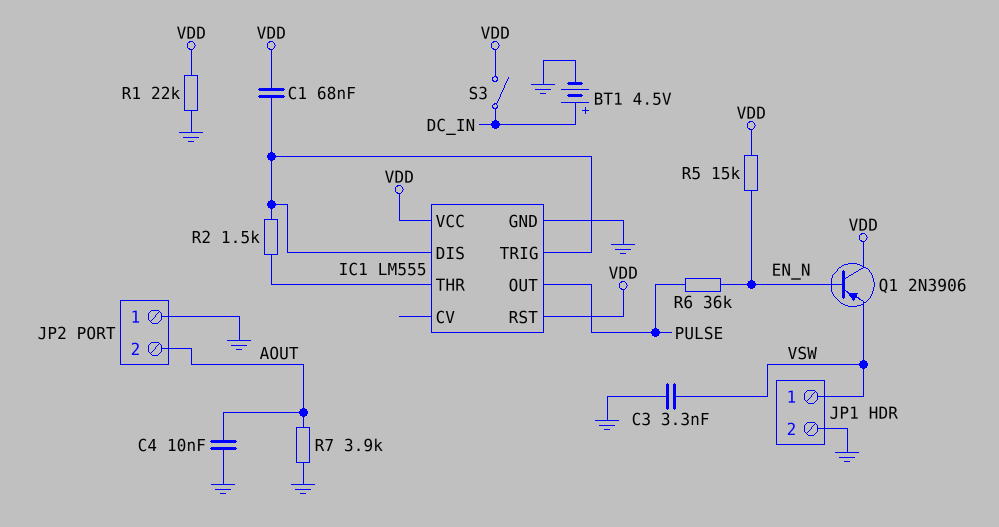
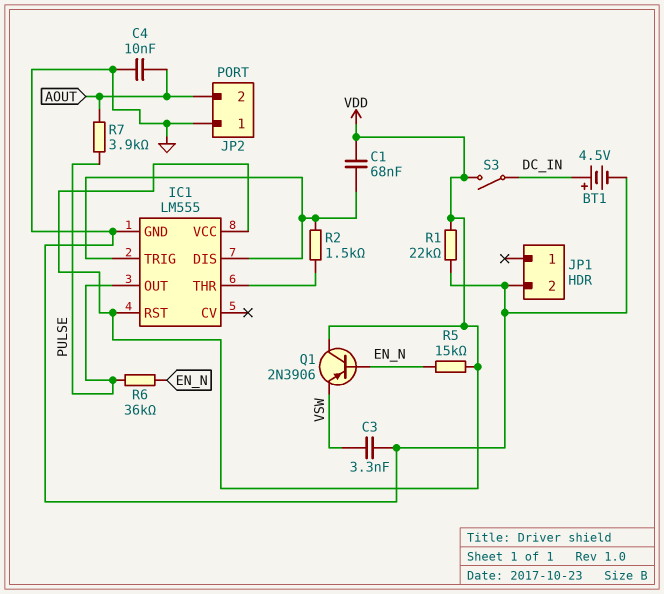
JP1 pin 1: VSW -> none
R7: 3.9k (AOUT, GND) -> 3.9k (AOUT, PULSE)

